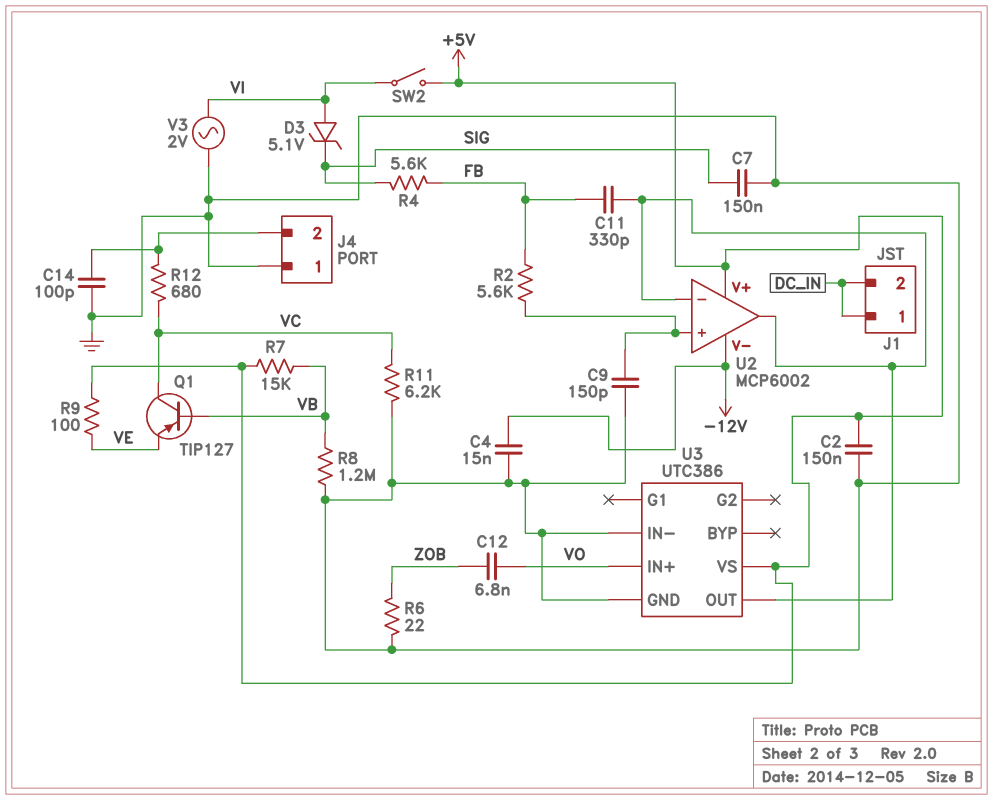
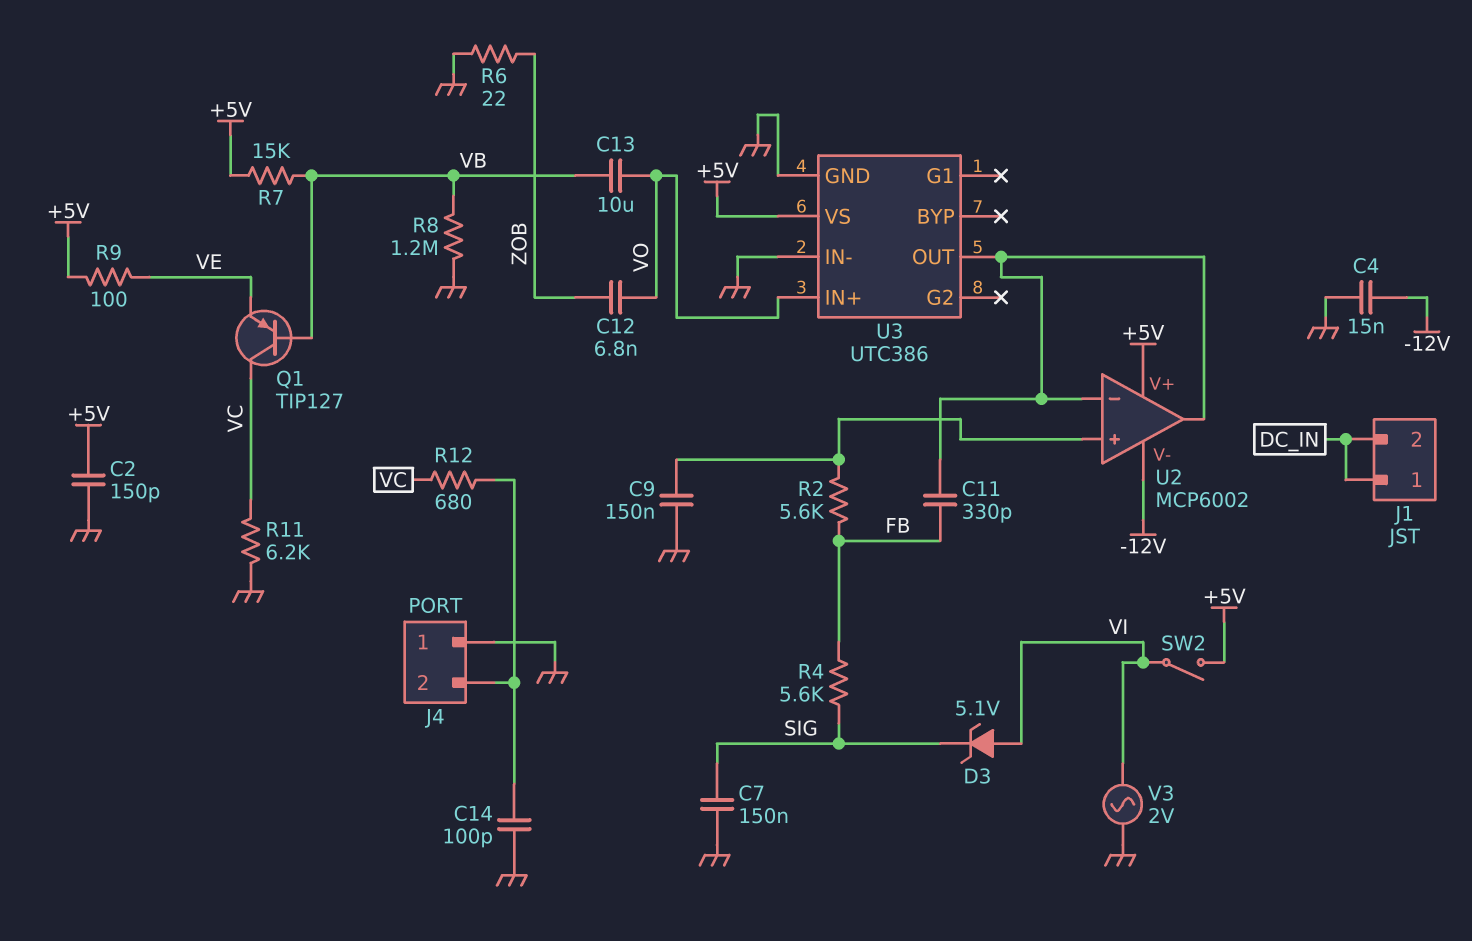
C2: 150nF (+5V, GND) -> 150pF (+5V, GND)
C9: 150pF (GND, U2/in+) -> 150nF (GND, U2/in+)
C13: none -> 10uF (VB, VO)

